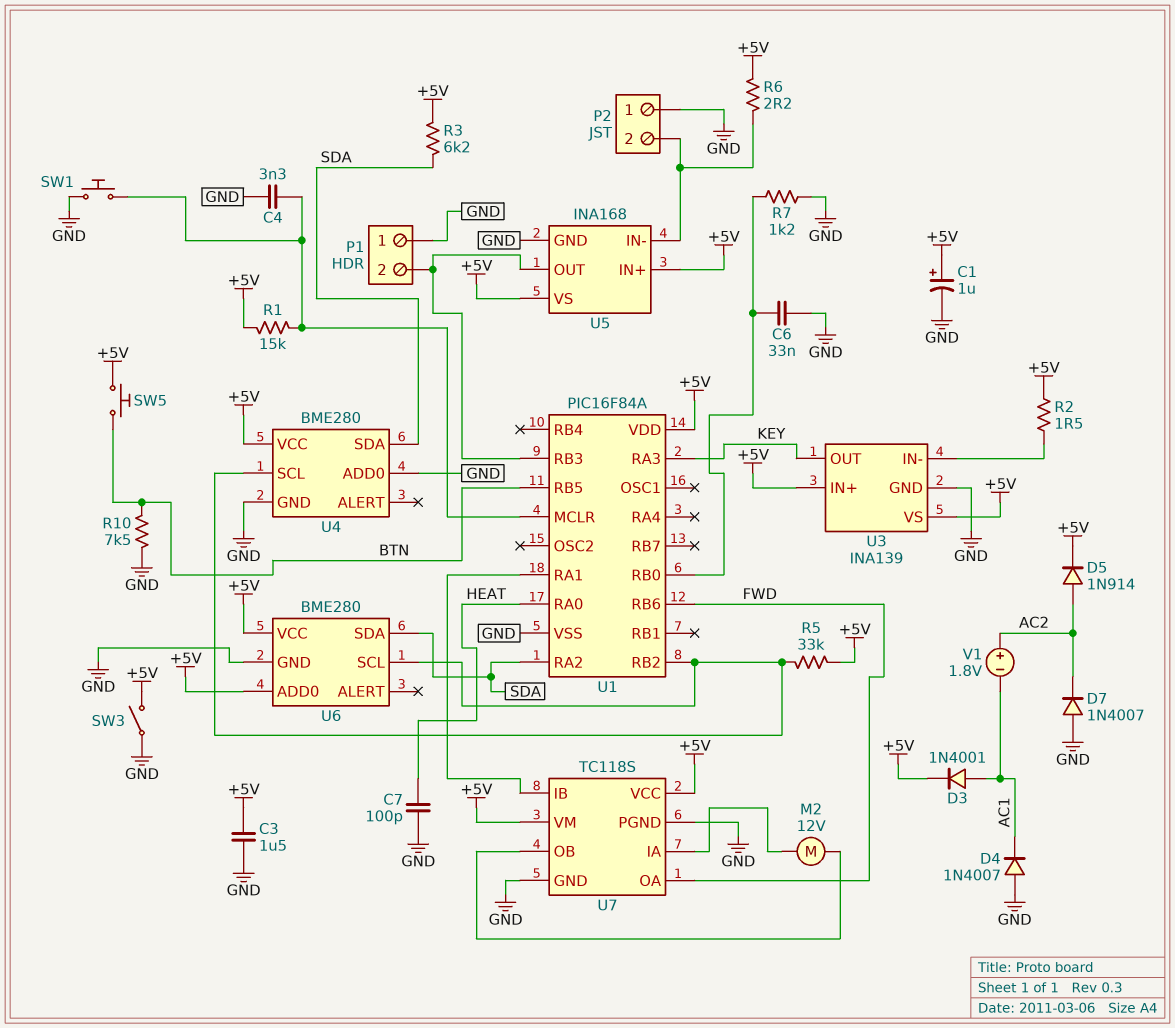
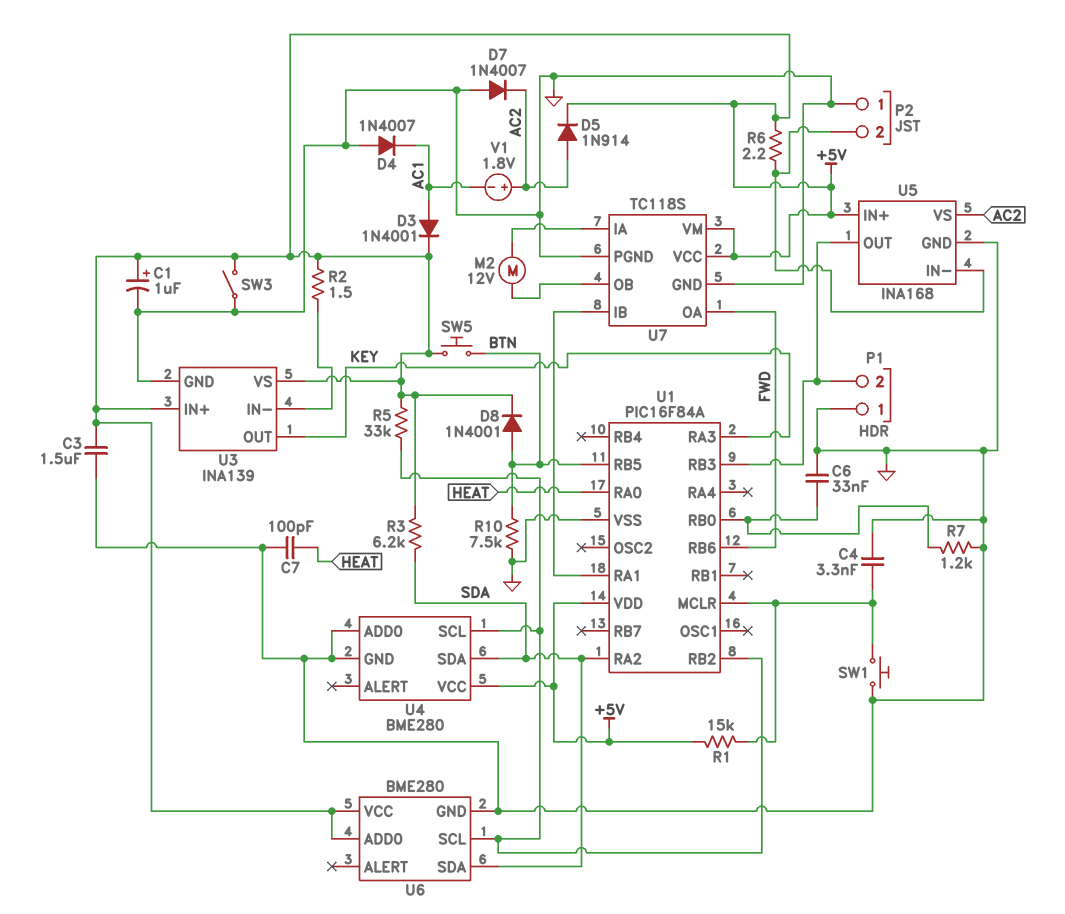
D8: none -> diode 1N4001 (A BTN, K +5V)
U5 pin VS: +5V -> AC2

